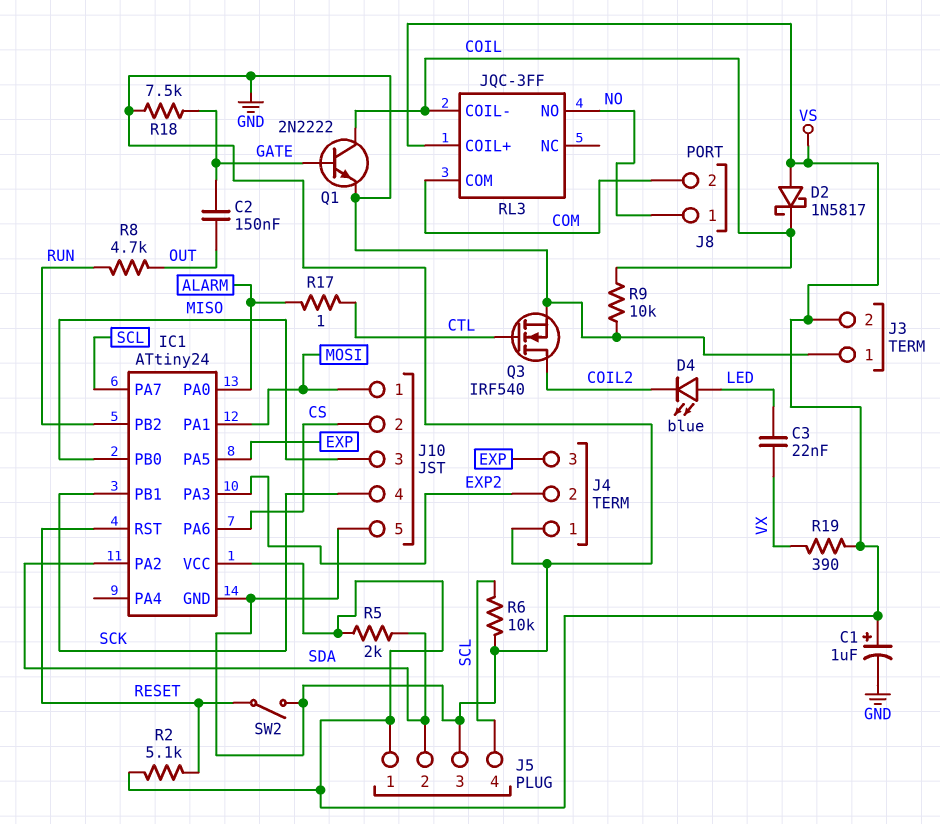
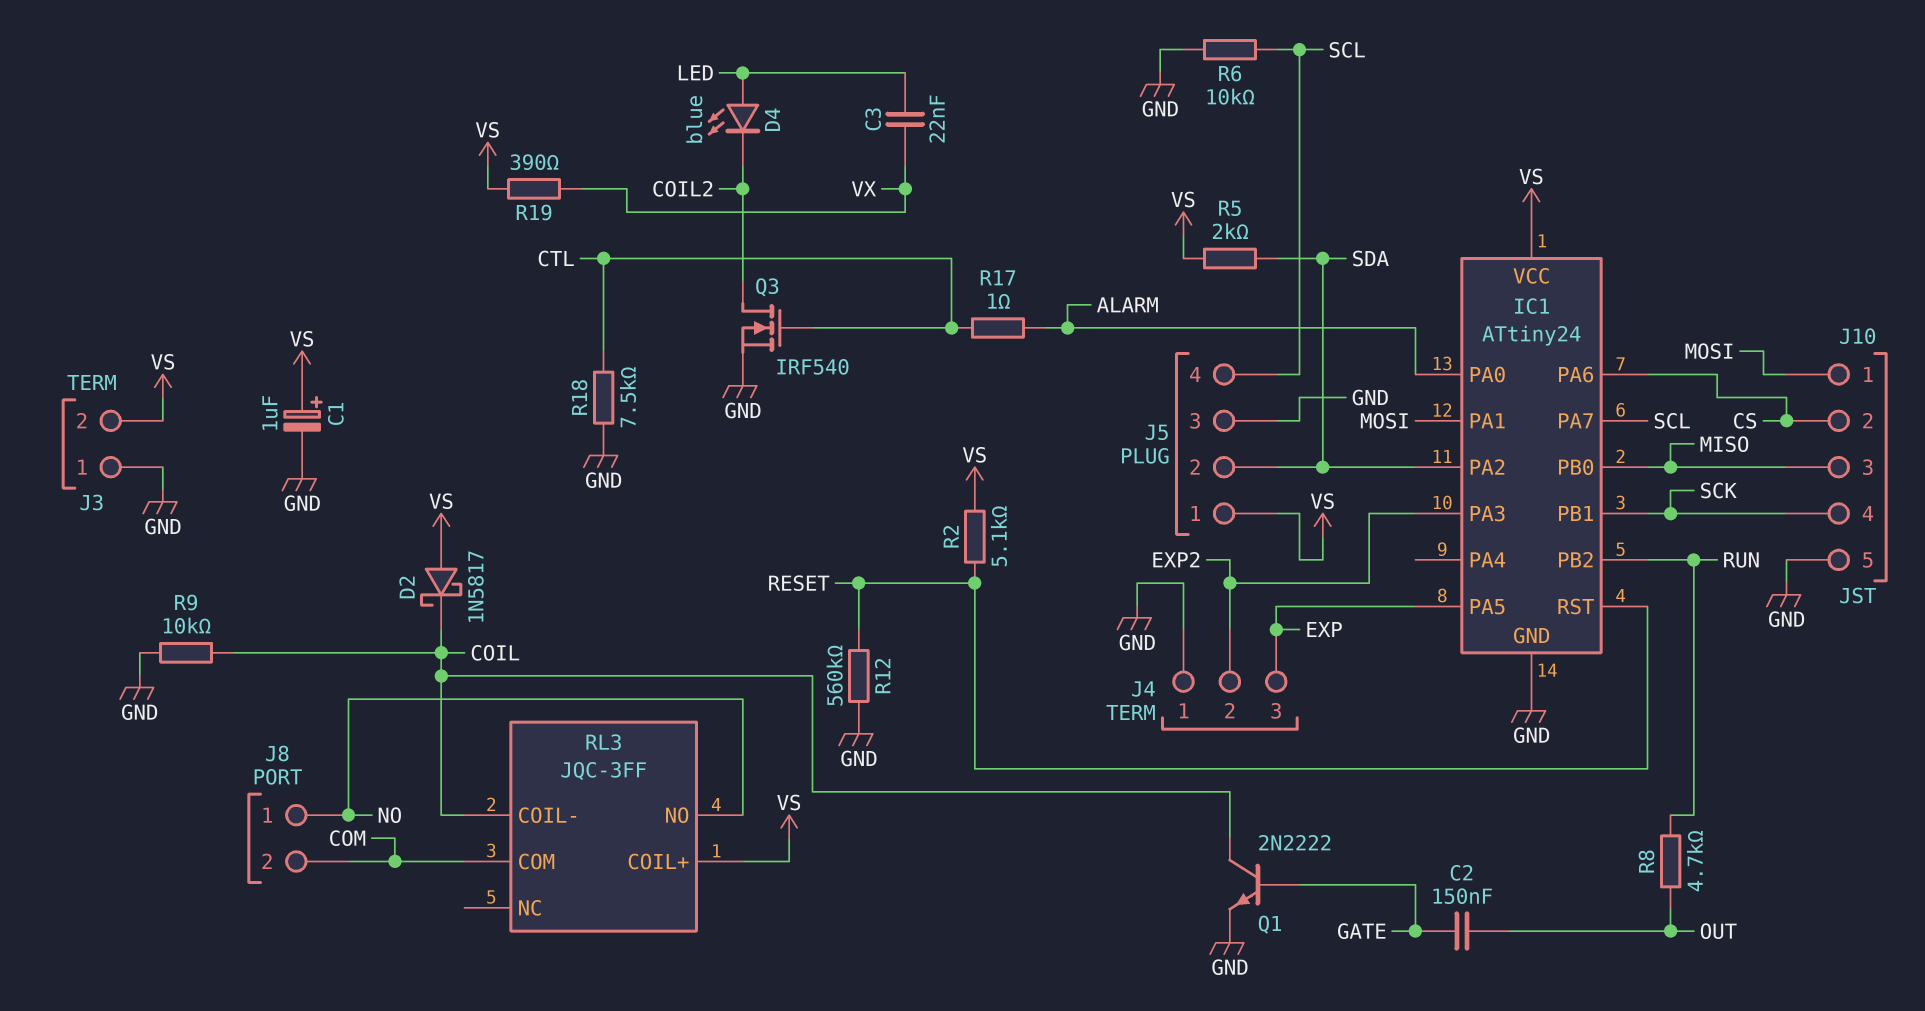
R12: none -> 560k (GND, RESET)
R18: 7.5k (GATE, GND) -> 7.5k (CTL, GND)
SW2: switch (GND, RESET) -> none

